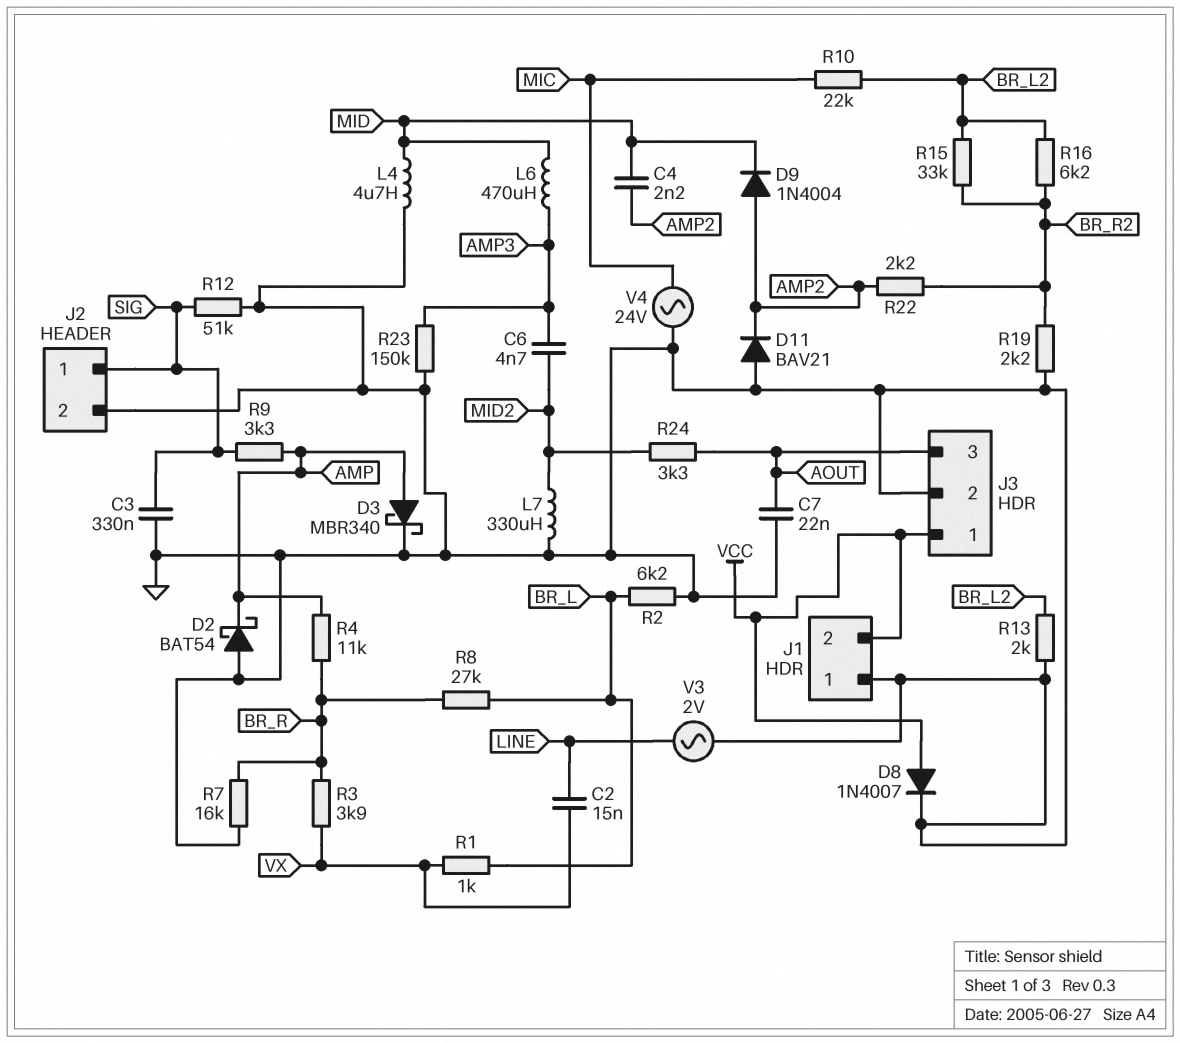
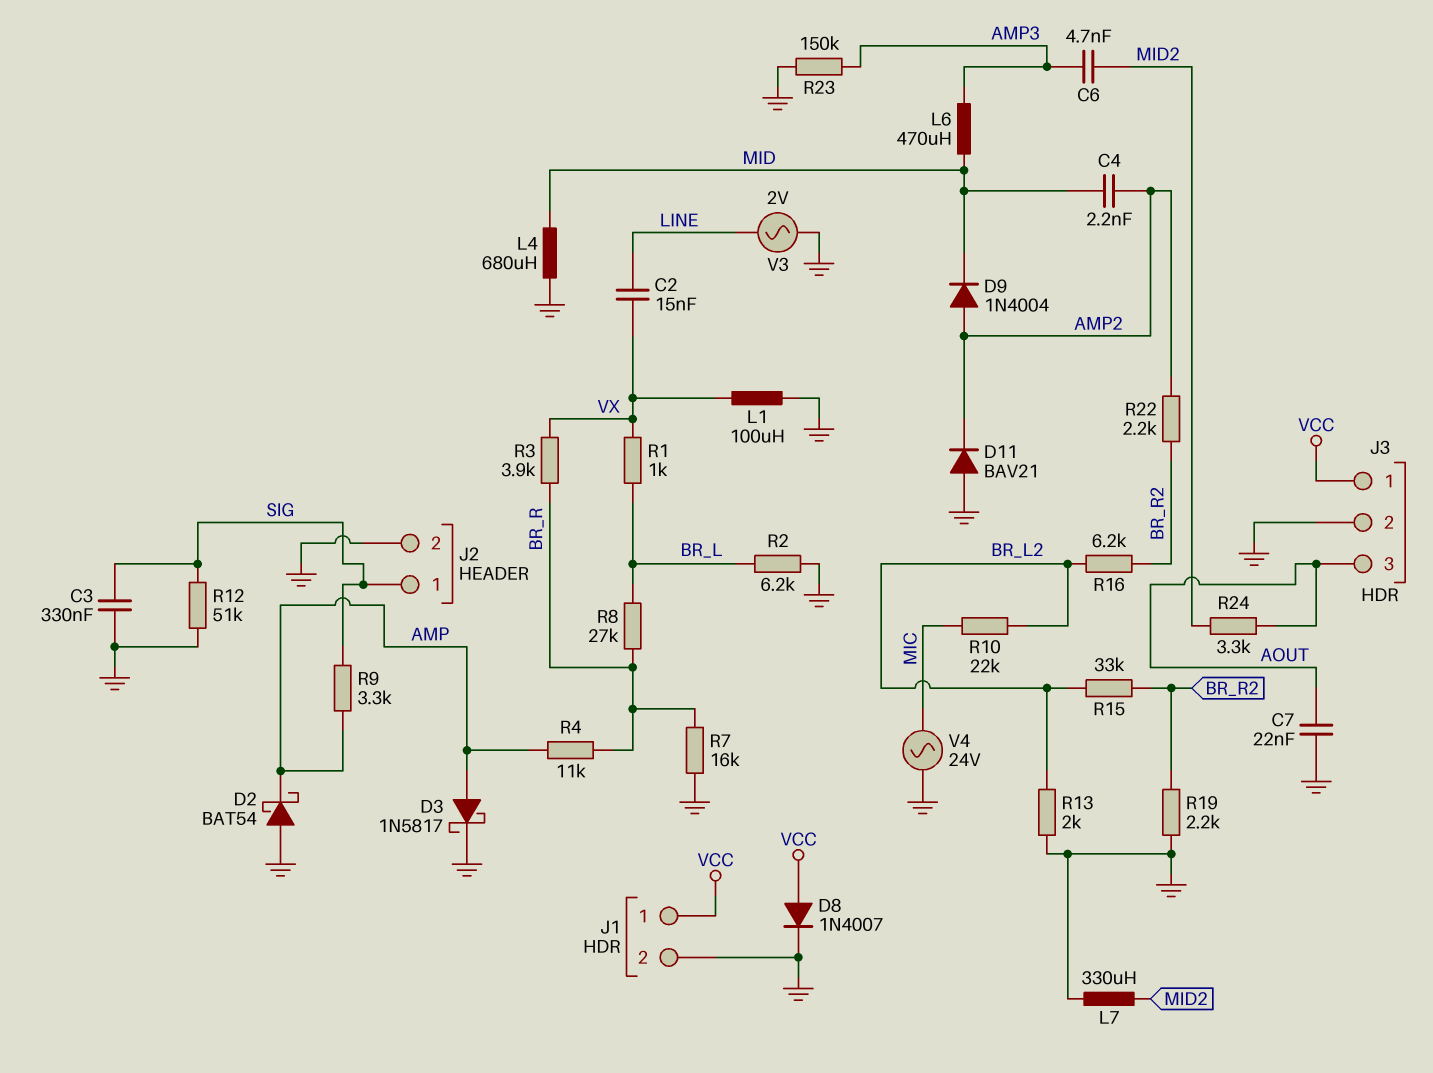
D3: schottky MBR340 (A AMP, K GND) -> schottky 1N5817 (A AMP, K GND)
J1 pin 1: GND -> VCC
J1 pin 2: VCC -> GND
L1: none -> 100uH (GND, VX)
L4: 4.7uH (GND, MID) -> 680uH (GND, MID)

